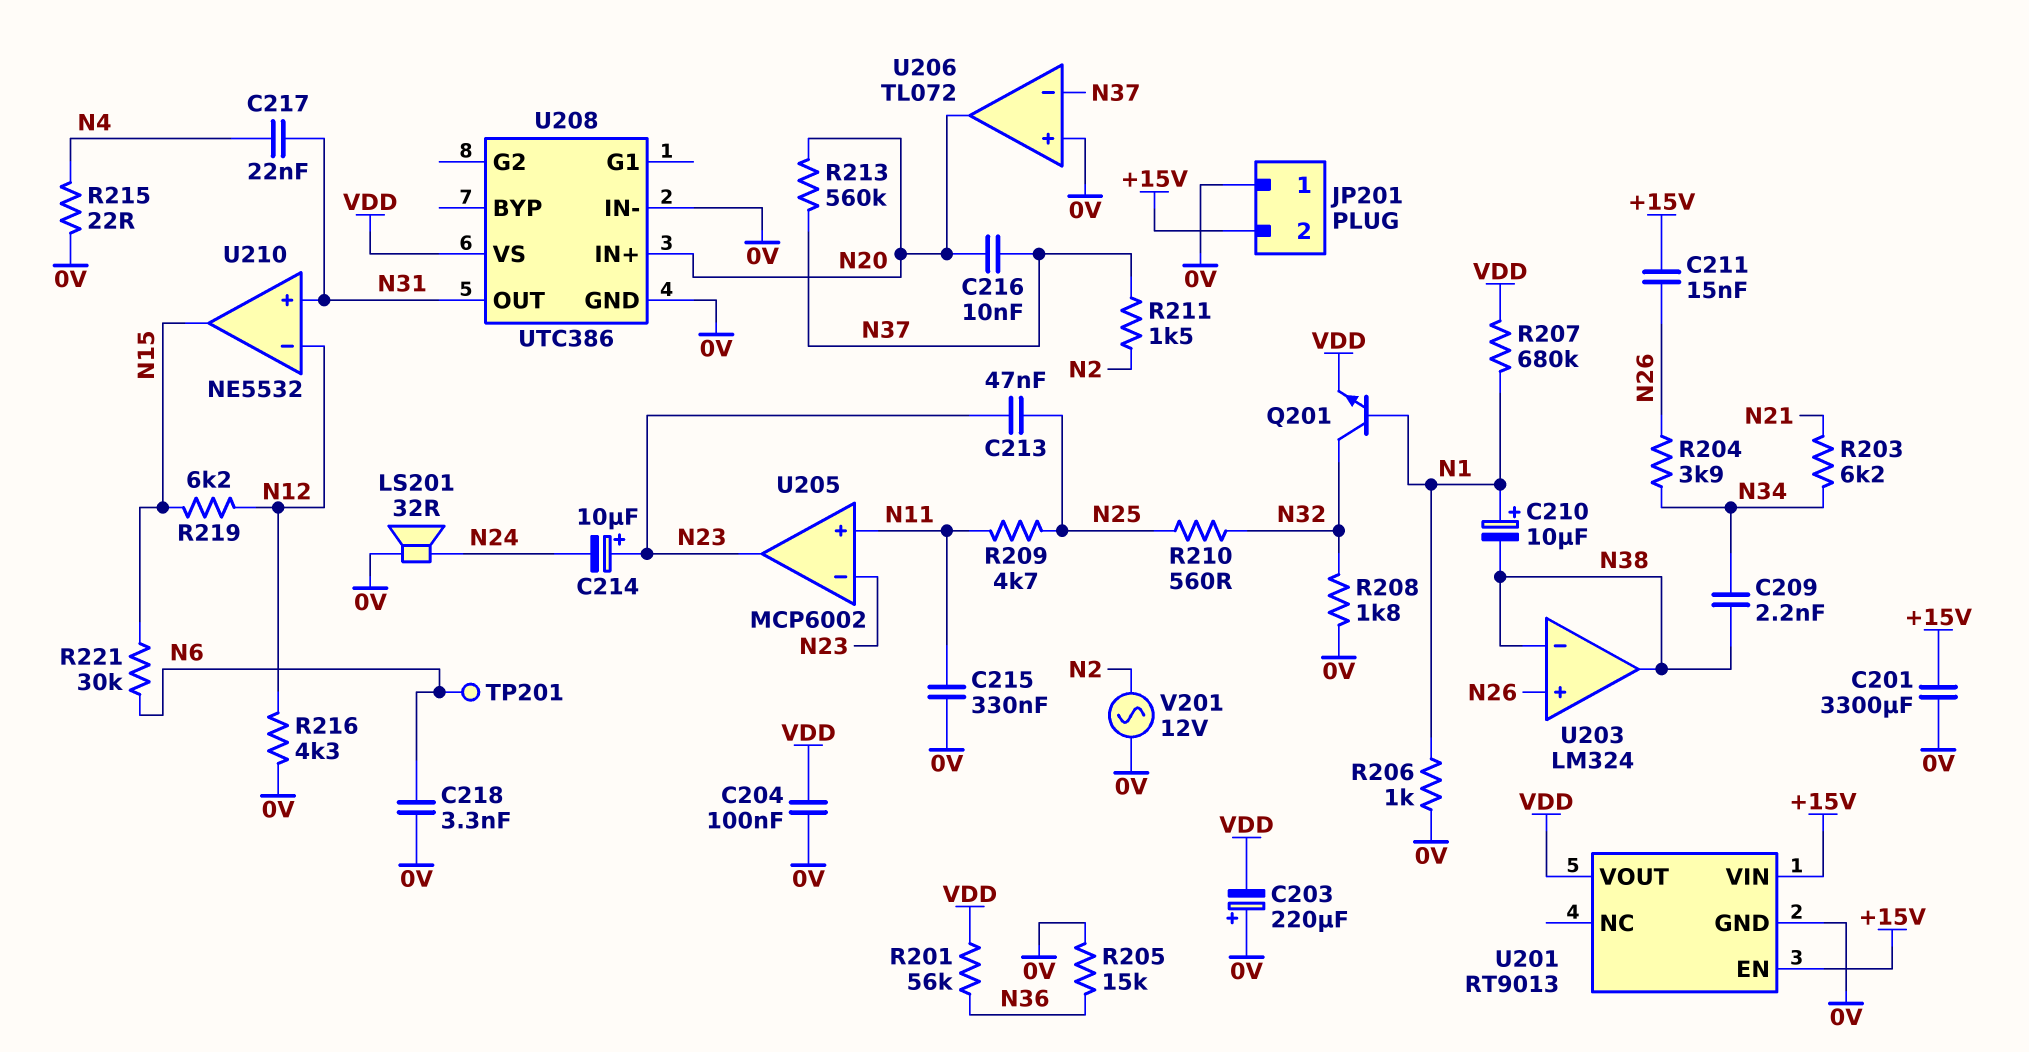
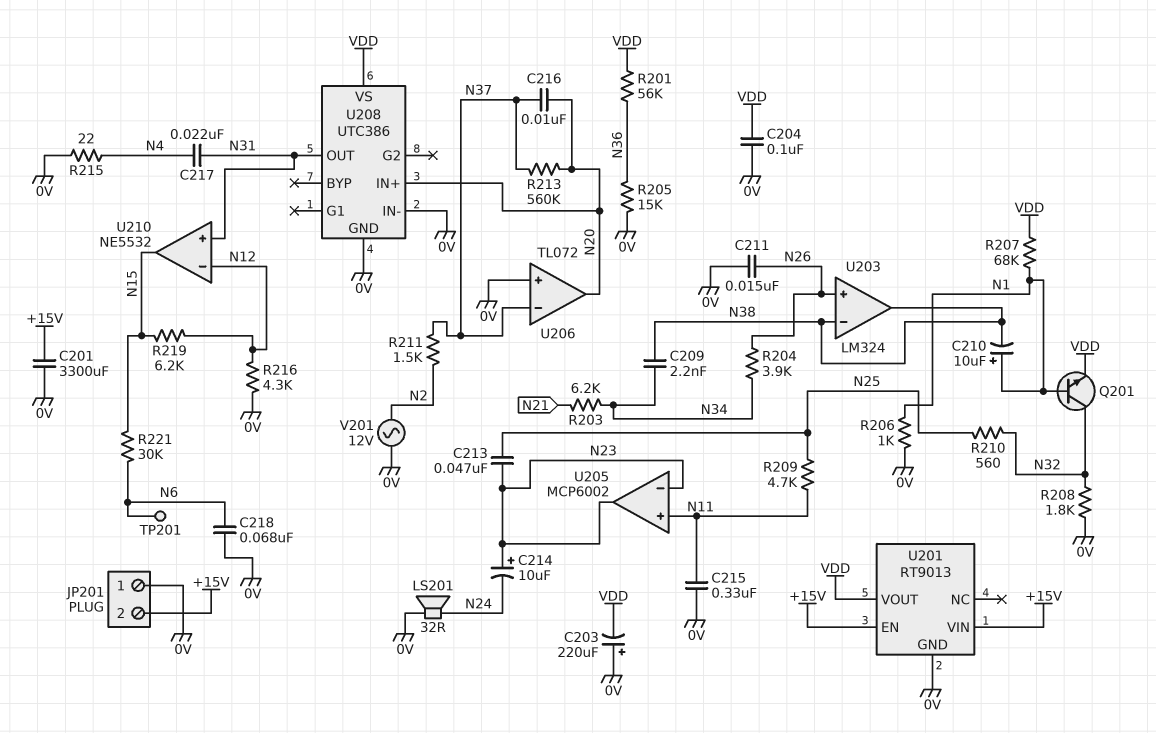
C211: 15nF (+15V, N26) -> 15nF (0V, N26)
C218: 3.3nF (0V, N6) -> 68nF (0V, N6)
R207: 680k (N1, VDD) -> 68k (N1, VDD)

